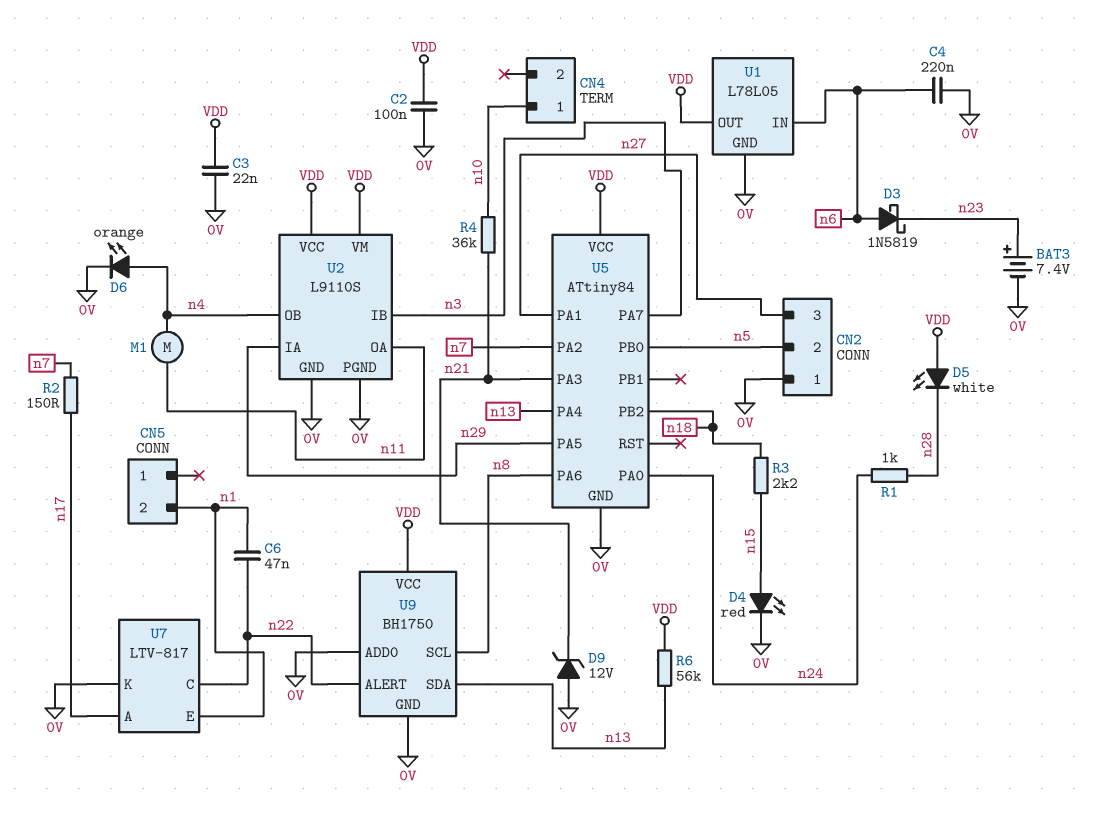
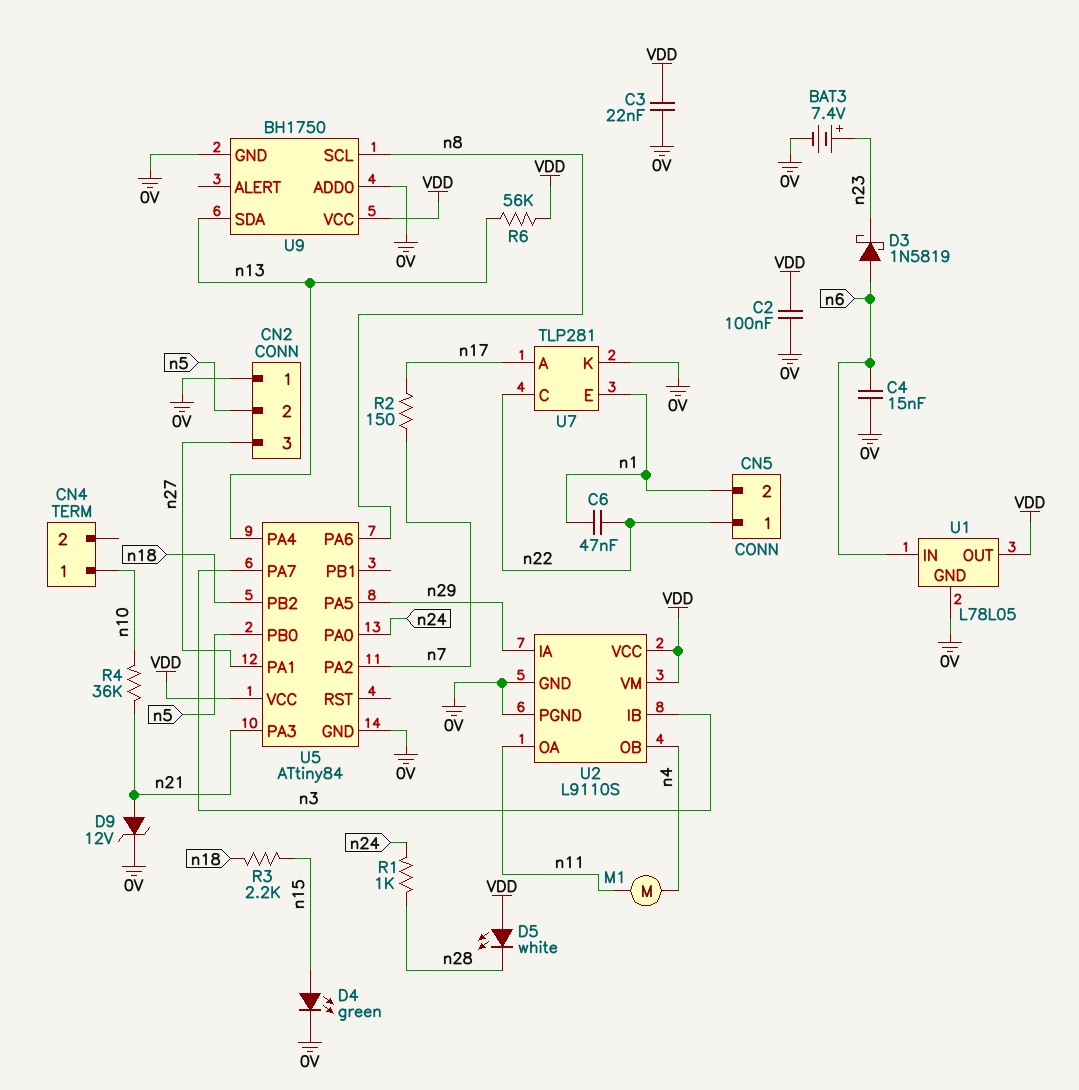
C4: 220nF (0V, n6) -> 15nF (0V, n6)
CN5 pin 1: none -> n22
D4: LED red (A n15, K 0V) -> LED green (A n15, K 0V)
D6: LED orange (A n4, K 0V) -> none
D9: zener 12V (A 0V, K n21) -> zener 12V (A n21, K 0V)
U7: LTV-817 -> TLP281
U9 pin ALERT: n22 -> none

